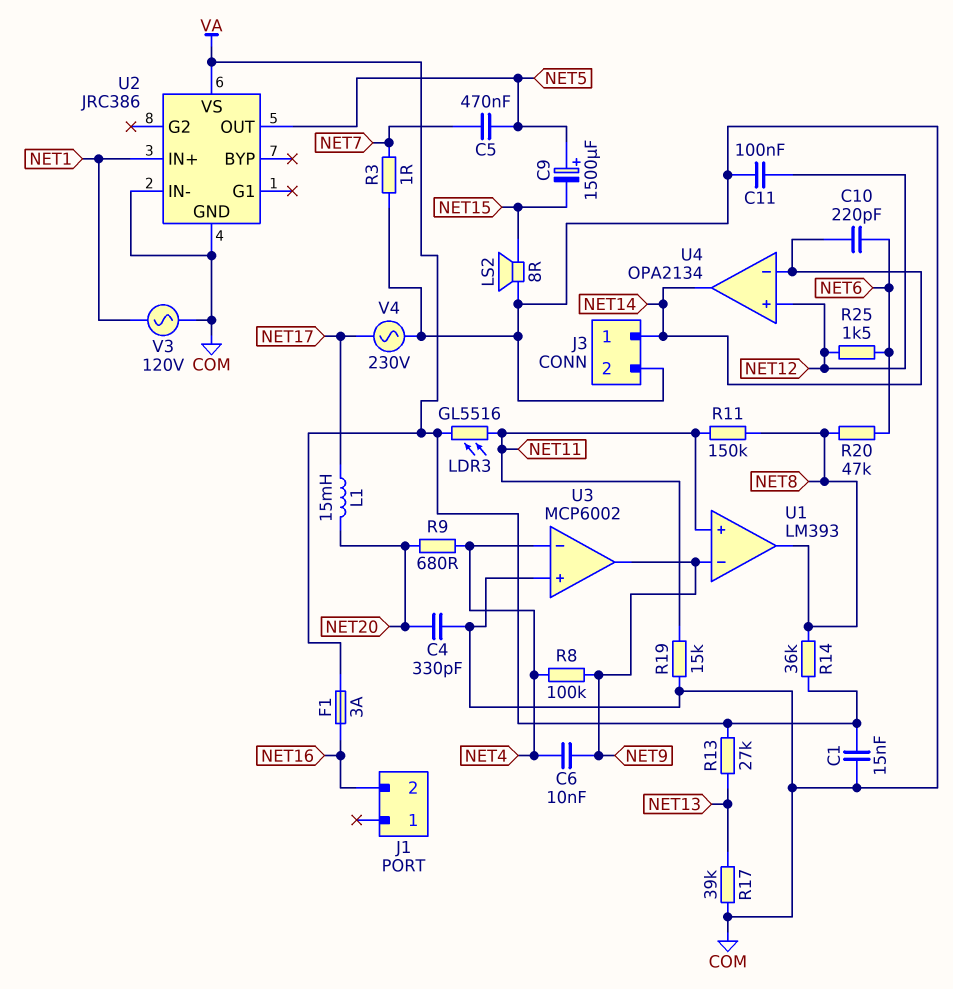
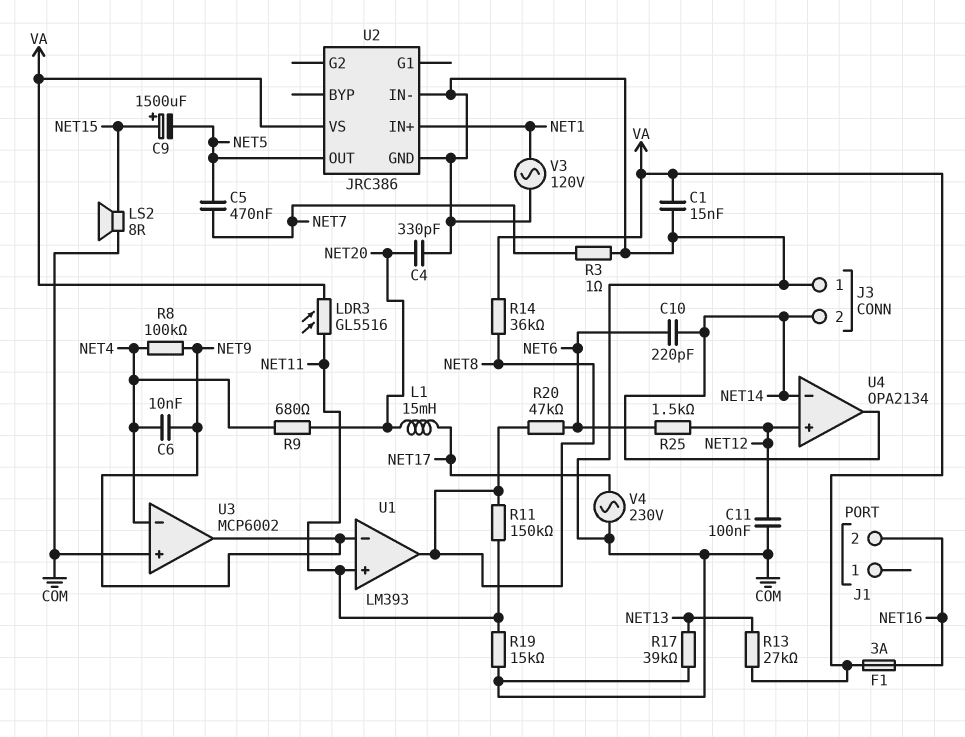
C9: 1500uF (plus NET5, minus NET15) -> 1500uF (plus NET15, minus NET5)
J3 pin 1: NET14 -> COM
J3 pin 2: COM -> NET14

